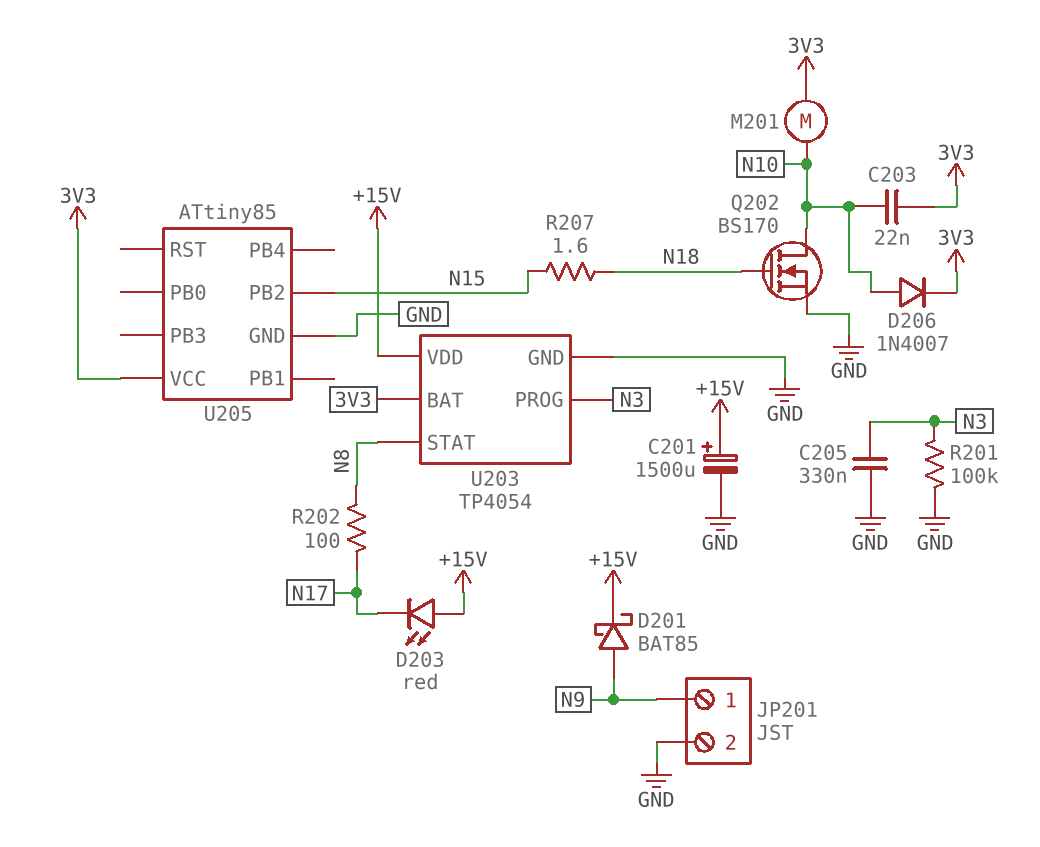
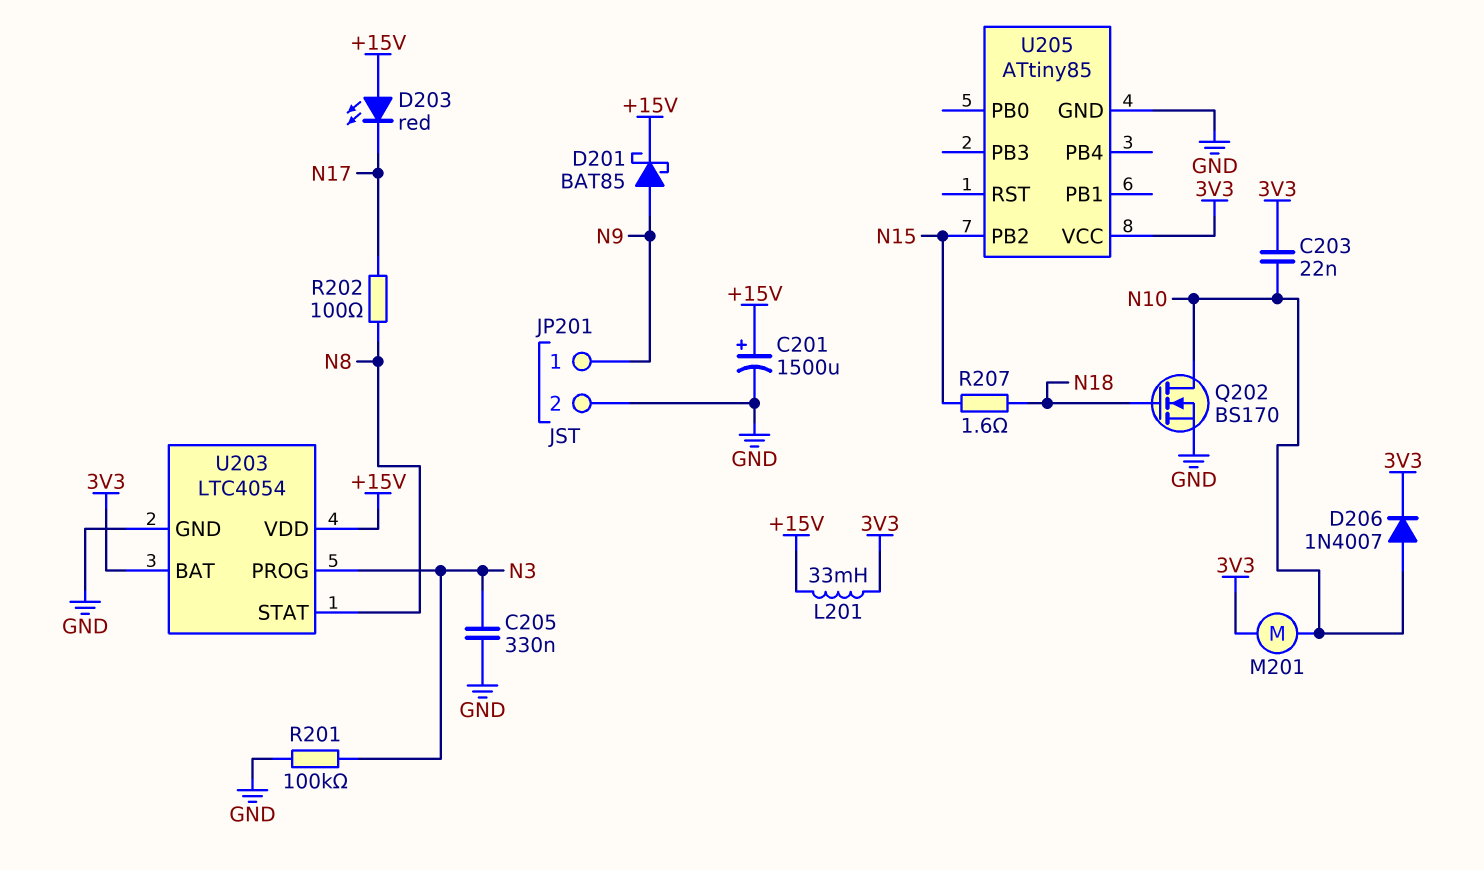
L201: none -> 33mH (+15V, 3V3)
U203: TP4054 -> LTC4054

